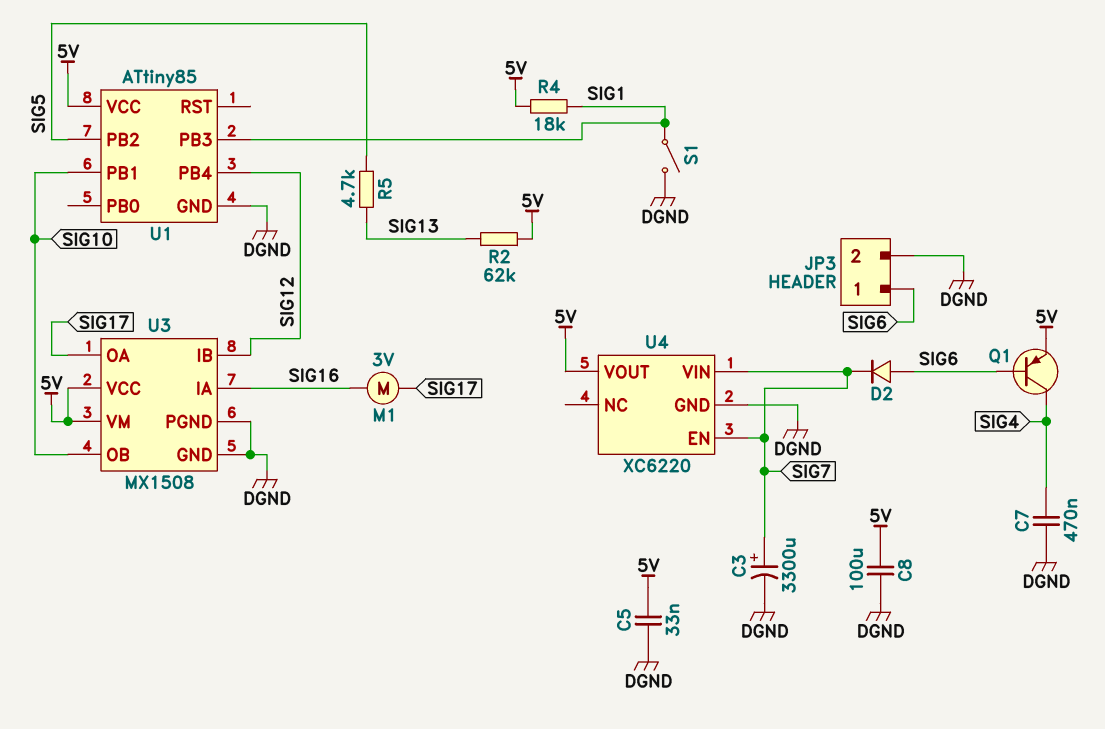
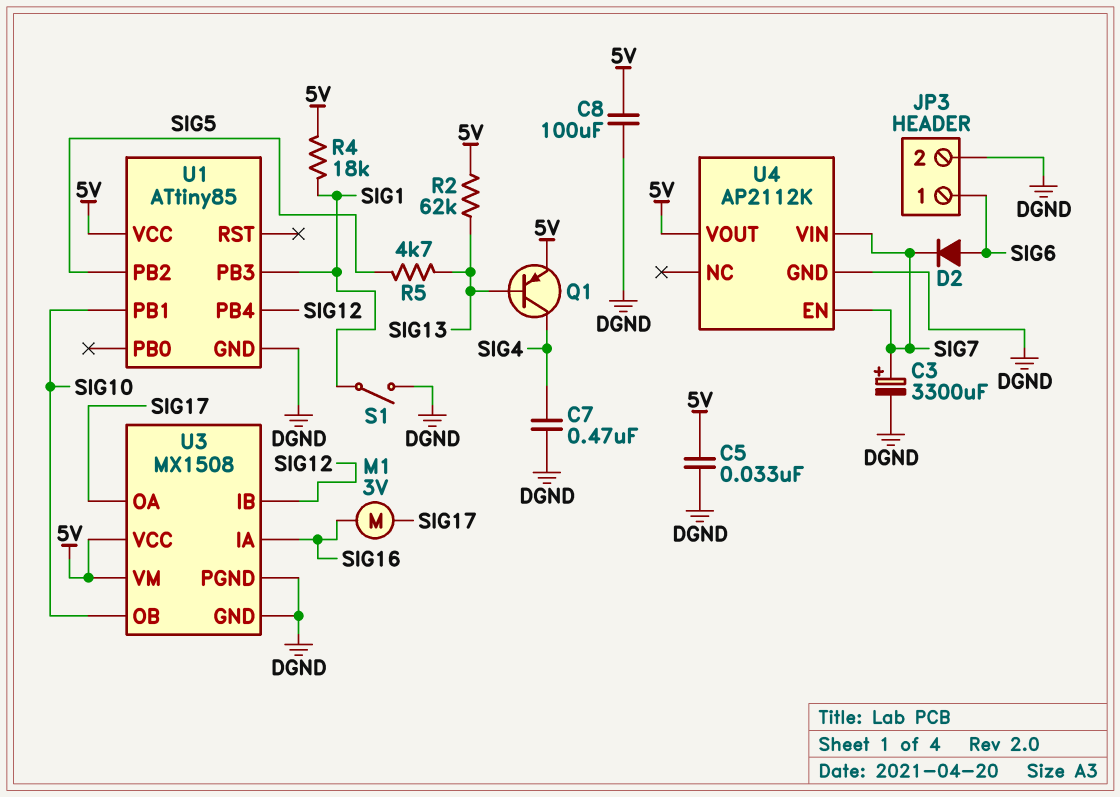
Q1: PNP (B SIG6, C SIG4, E 5V) -> PNP (B SIG13, C SIG4, E 5V)
U4: XC6220 -> AP2112K

